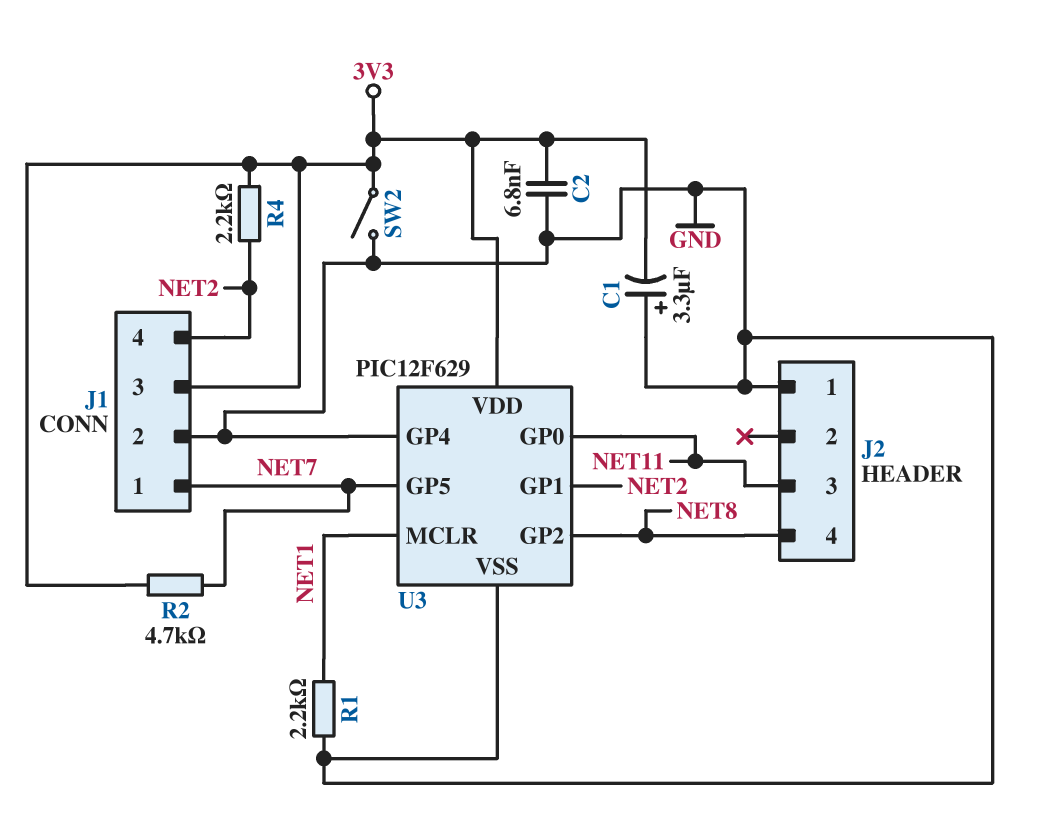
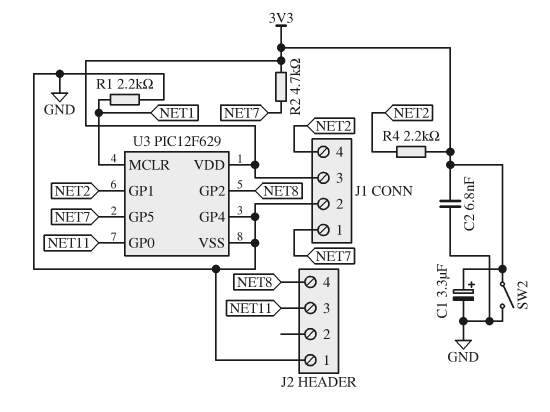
C1: 3.3uF (plus GND, minus 3V3) -> 3.3uF (plus 3V3, minus GND)

